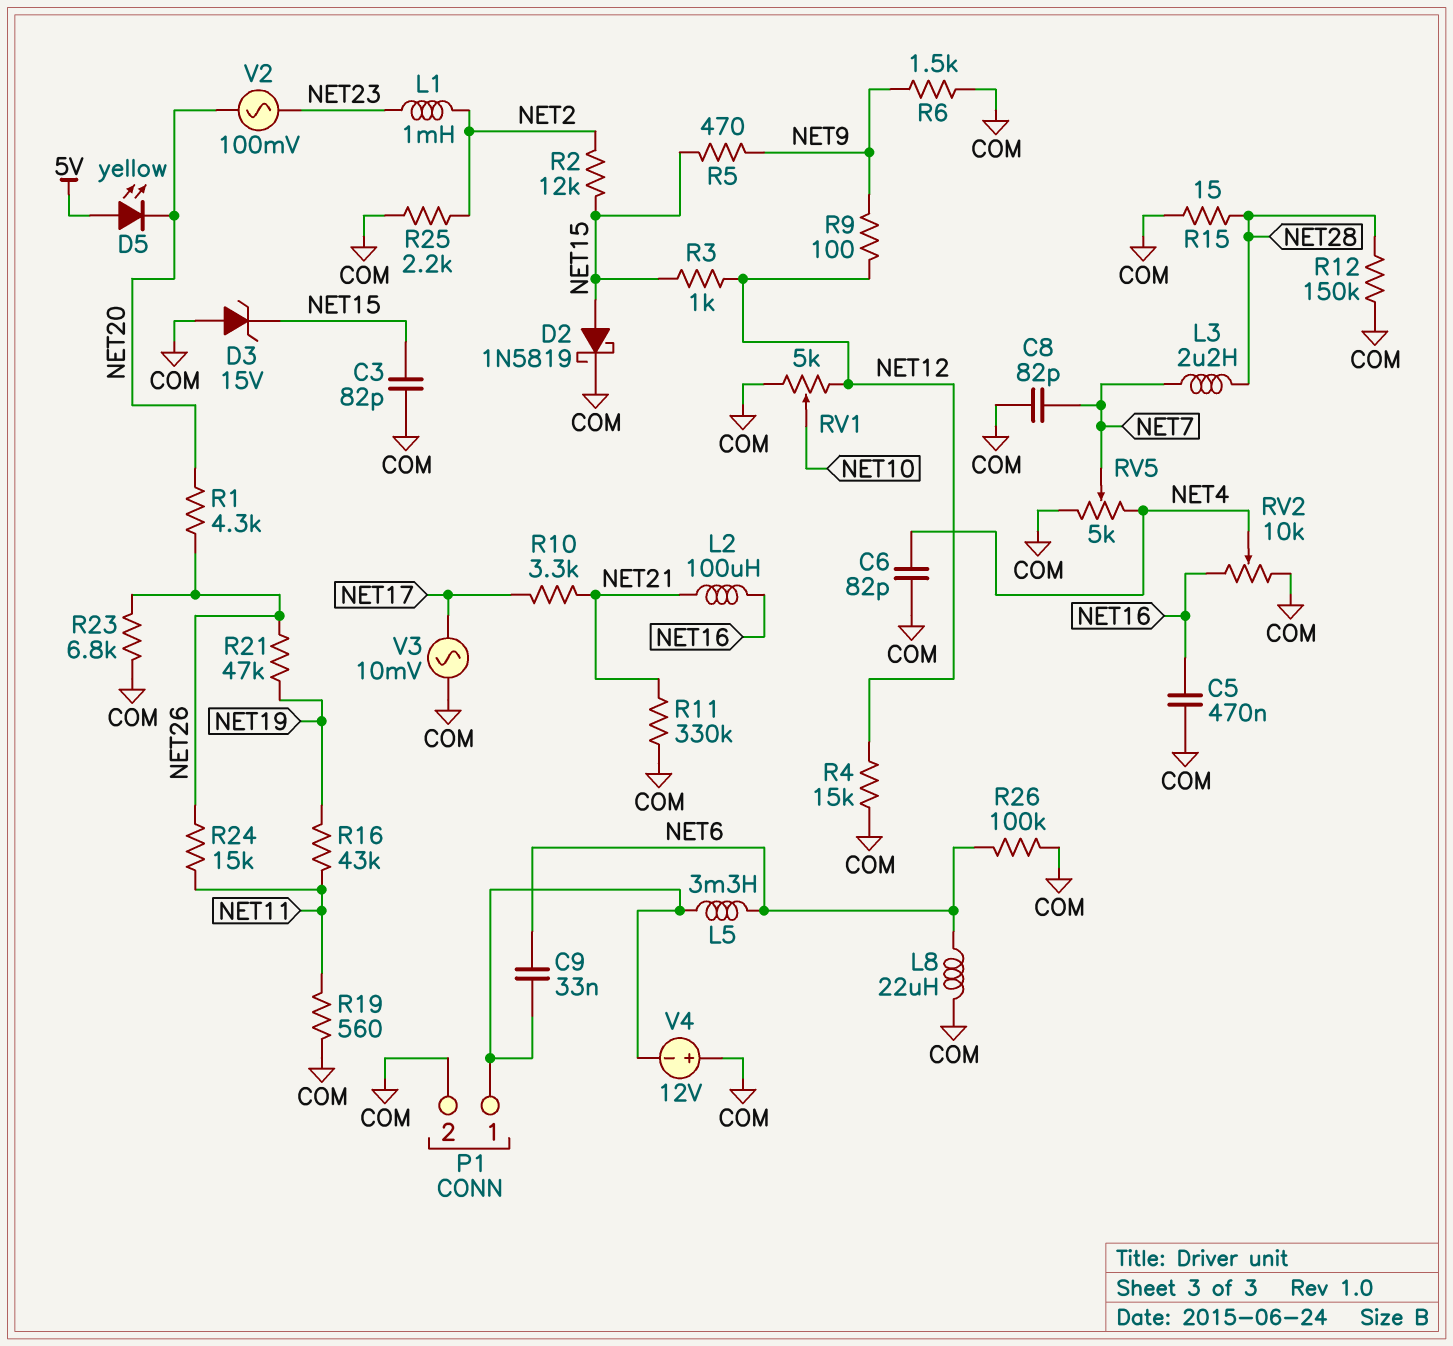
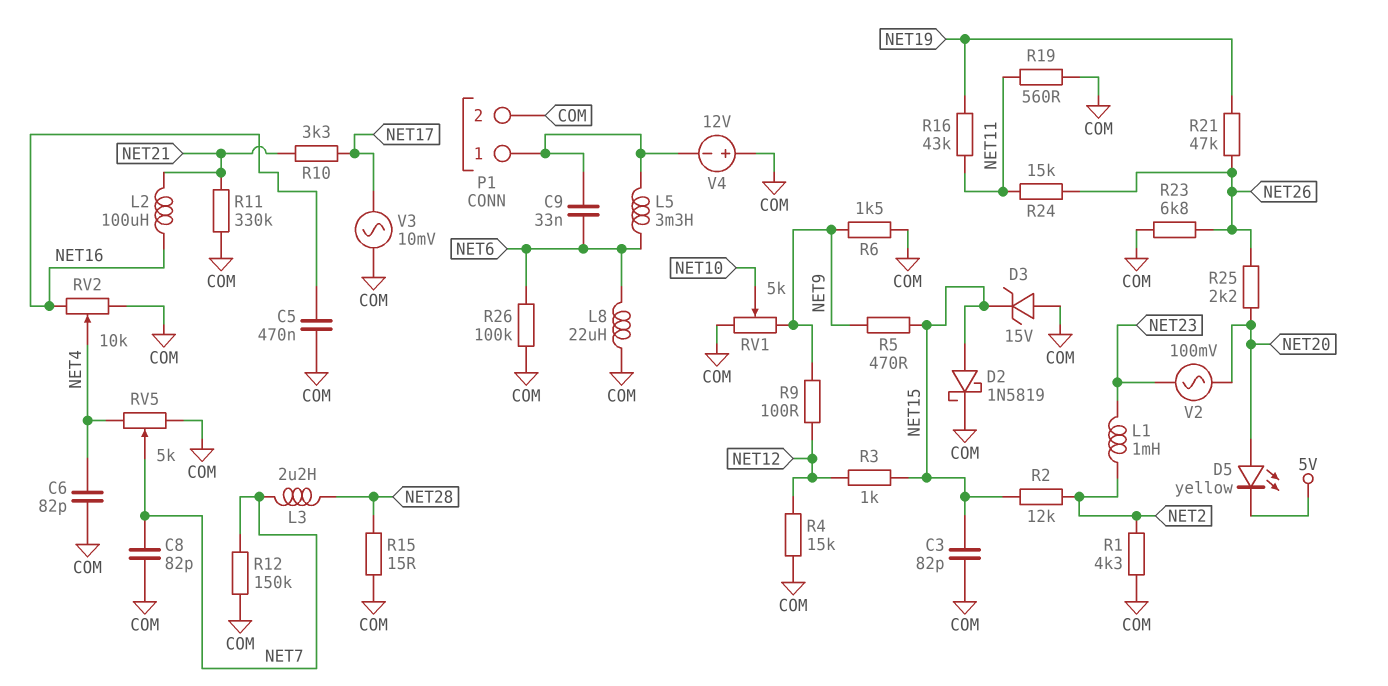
D5: LED yellow (A 5V, K NET20) -> LED yellow (A NET20, K 5V)
R1: 4.3k (NET20, NET26) -> 4.3k (COM, NET2)
R12: 150k (COM, NET28) -> 150k (COM, NET7)
R25: 2.2k (COM, NET2) -> 2.2k (NET20, NET26)
RV1: 5k (COM, NET12, wiper NET10) -> 5k (COM, NET9, wiper NET10)

